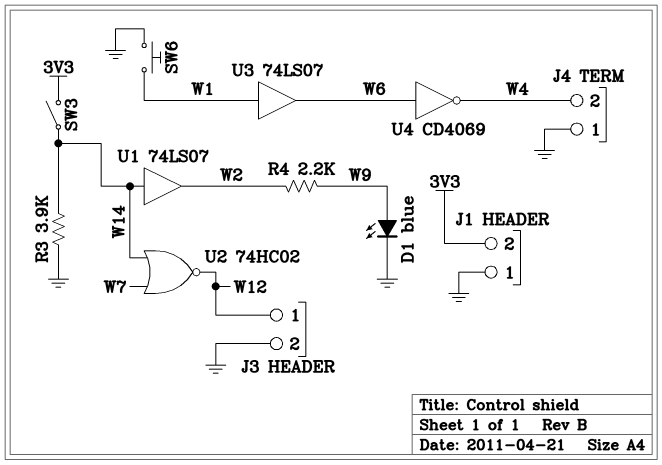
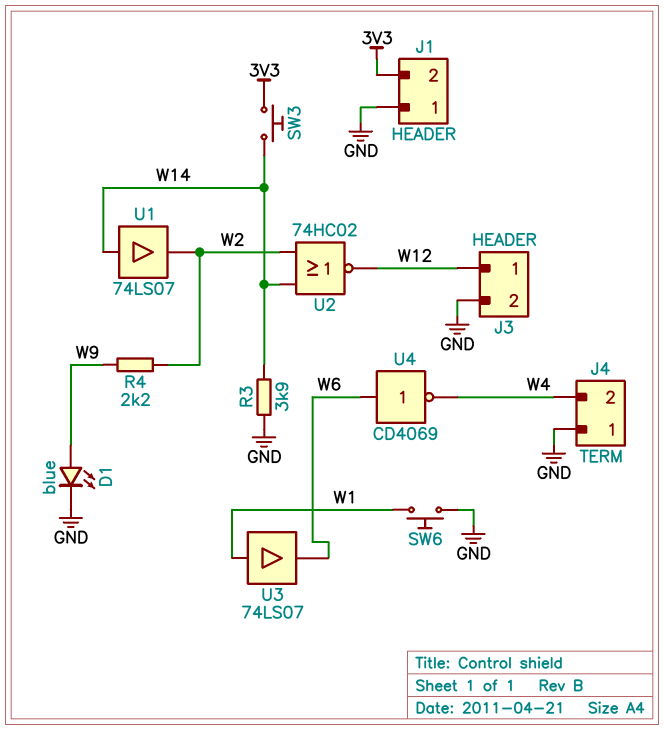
SW3: switch (3V3, W14) -> button (3V3, W14)
U2: NOR 74HC02 (in W7, in W14, out W12) -> NOR 74HC02 (in W2, in W14, out W12)

